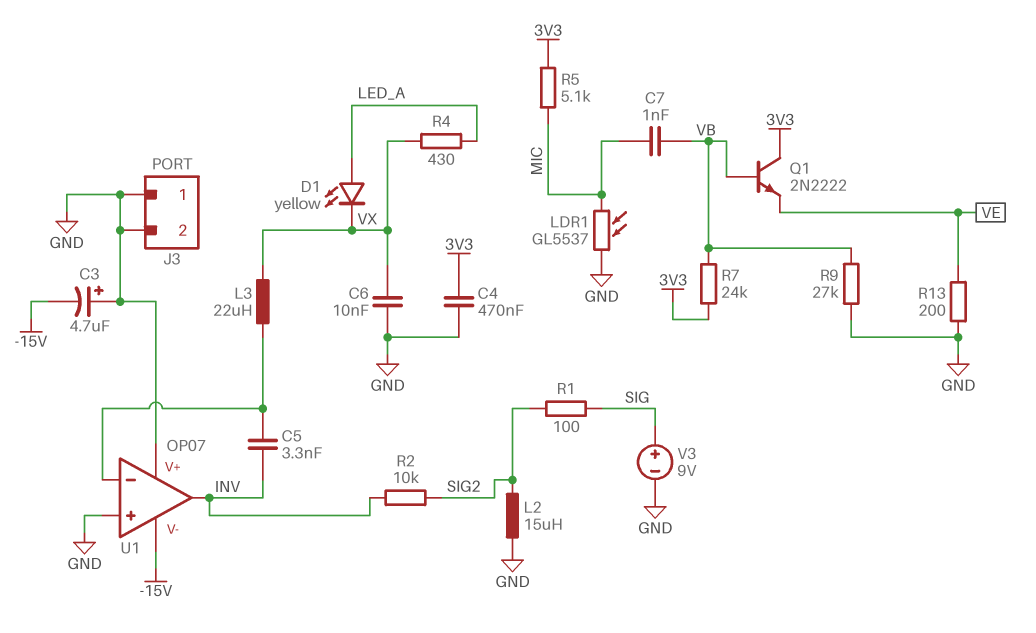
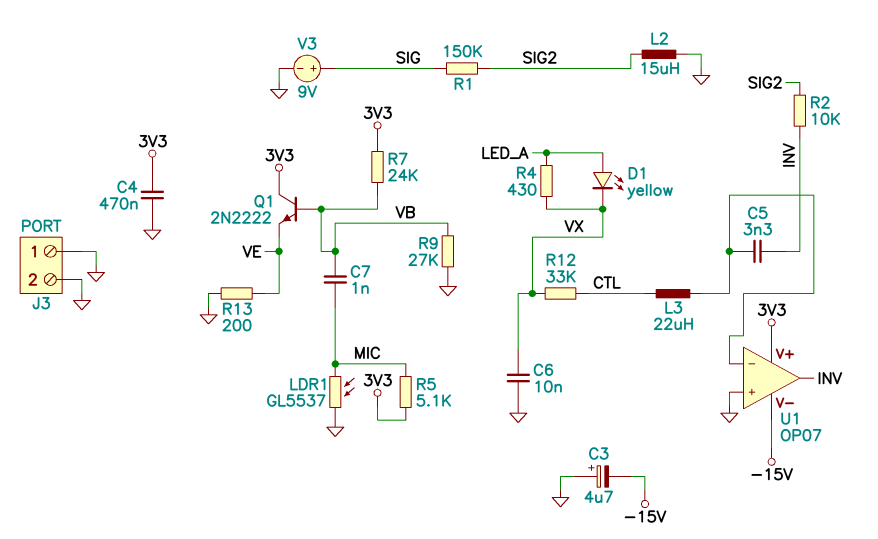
L3: 22uH (U1/in-, VX) -> 22uH (CTL, U1/in-)
R1: 100 (SIG, SIG2) -> 150k (SIG, SIG2)
R12: none -> 33k (CTL, VX)
U1 pin V+: GND -> 3V3

